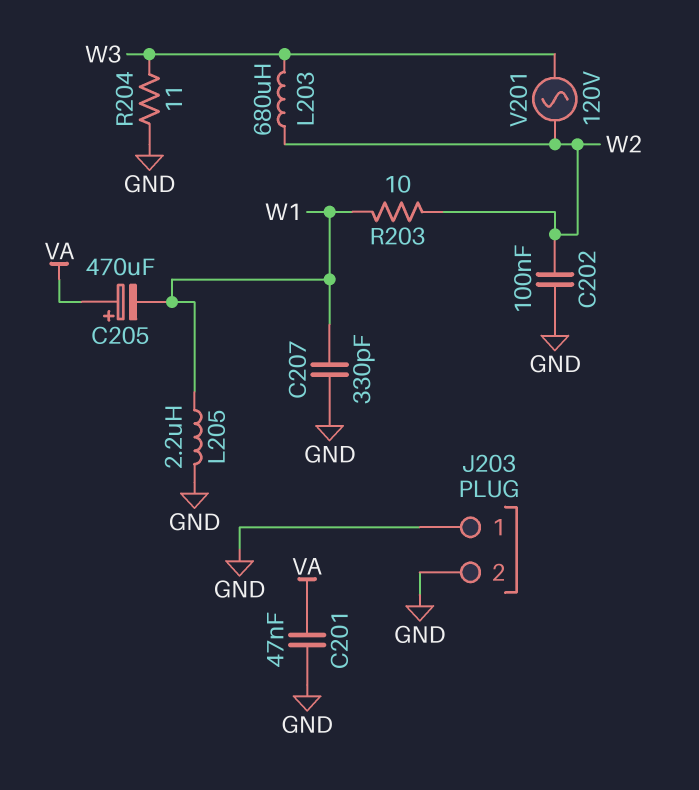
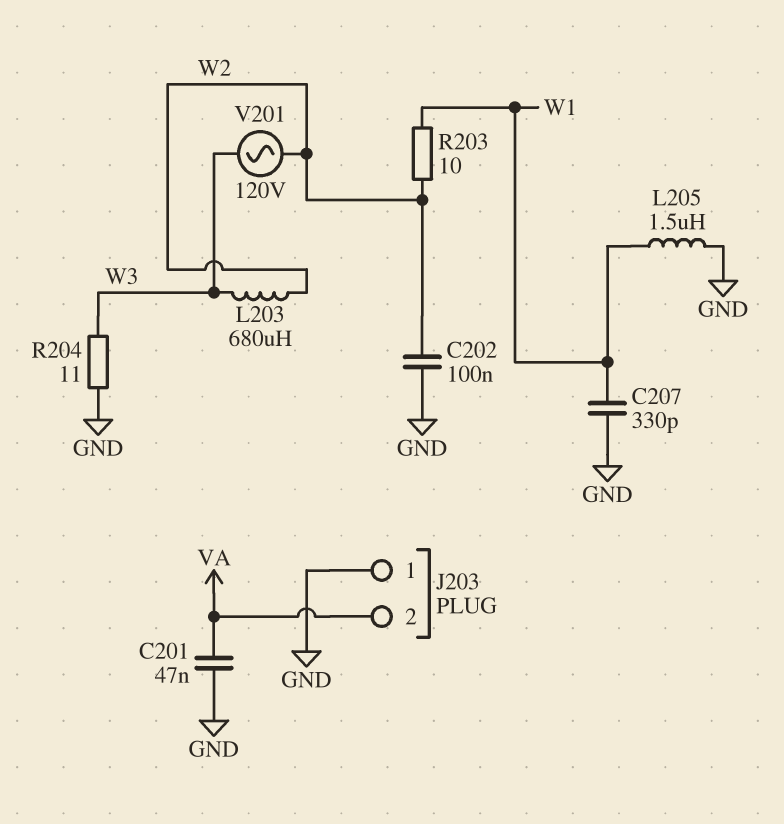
C205: 470uF (plus VA, minus W1) -> none
J203 pin 2: GND -> VA
L205: 2.2uH (GND, W1) -> 1.5uH (GND, W1)

